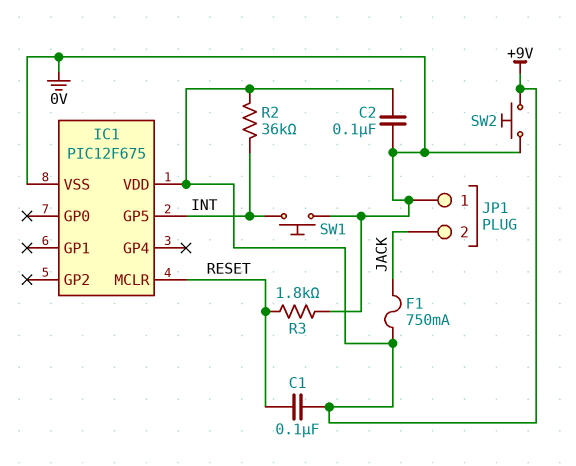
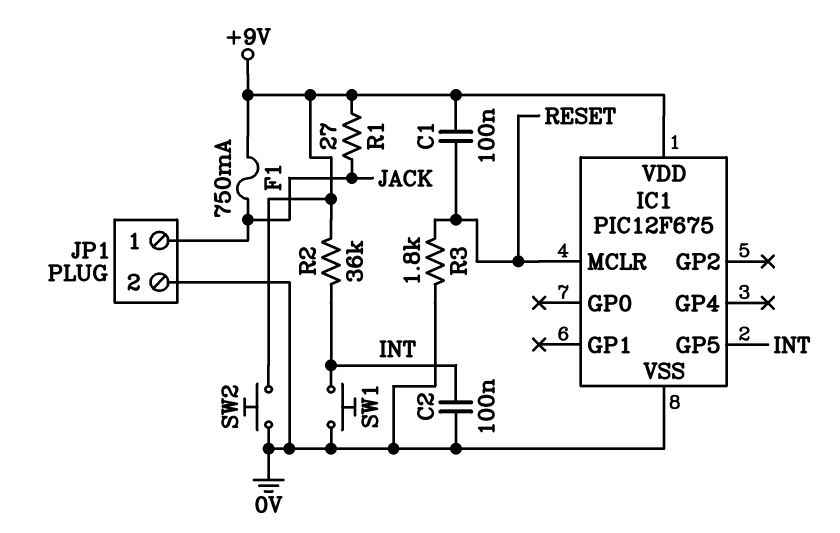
C2: 100nF (+9V, 0V) -> 100nF (0V, INT)
JP1 pin 1: 0V -> JACK
JP1 pin 2: JACK -> 0V
R1: none -> 27 (+9V, JACK)

